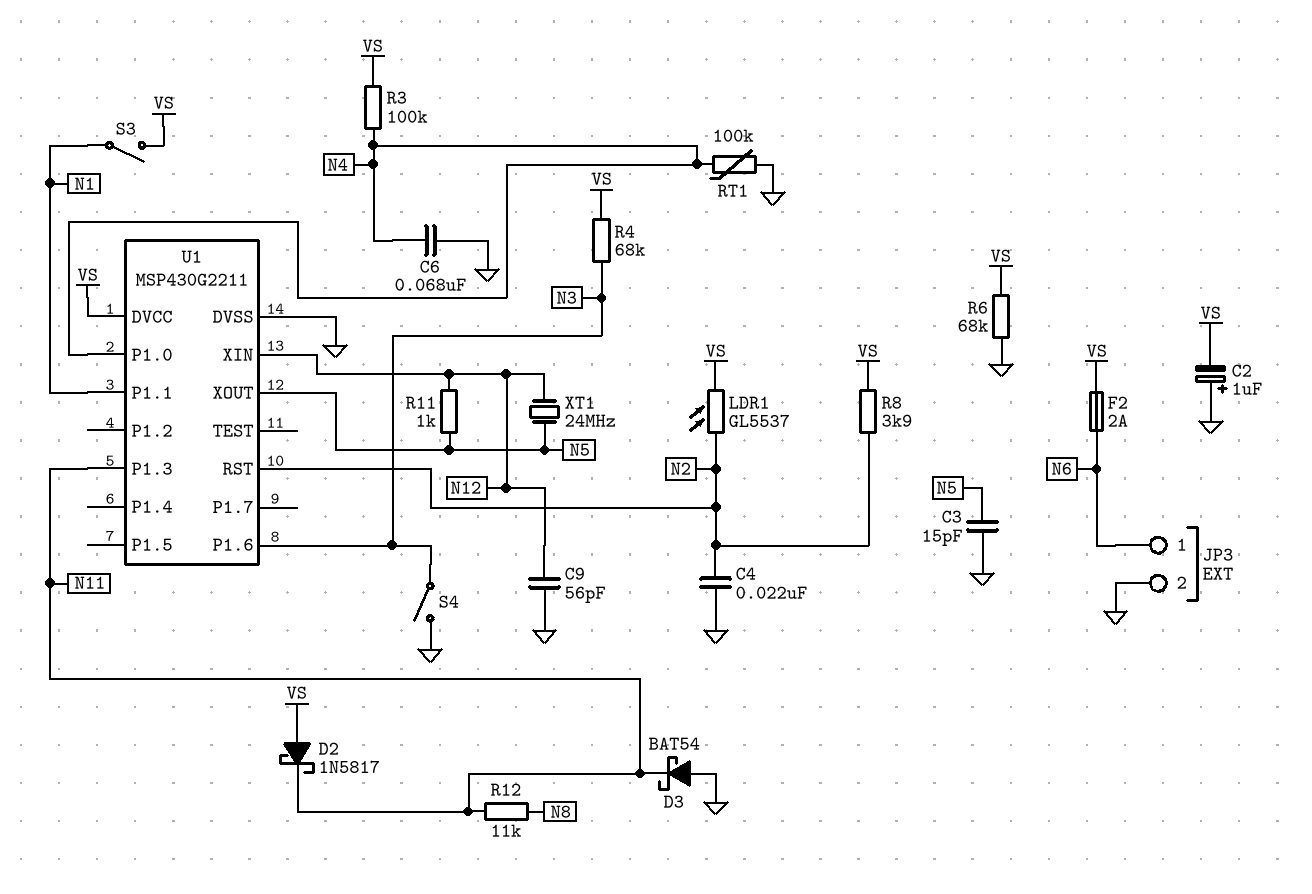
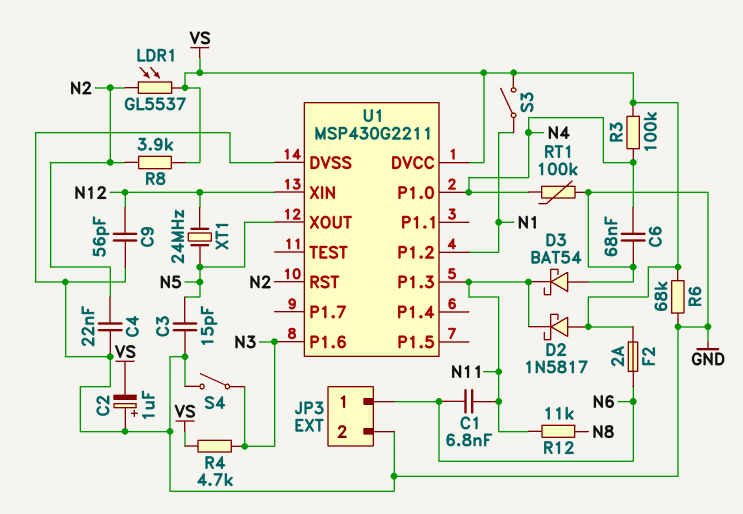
C1: none -> 6.8nF (N6, N11)
R4: 68k (N3, VS) -> 4.7k (N3, VS)
R11: 1k (N5, N12) -> none
U1 pin P1.1: N1 -> none
U1 pin P1.2: none -> N1

